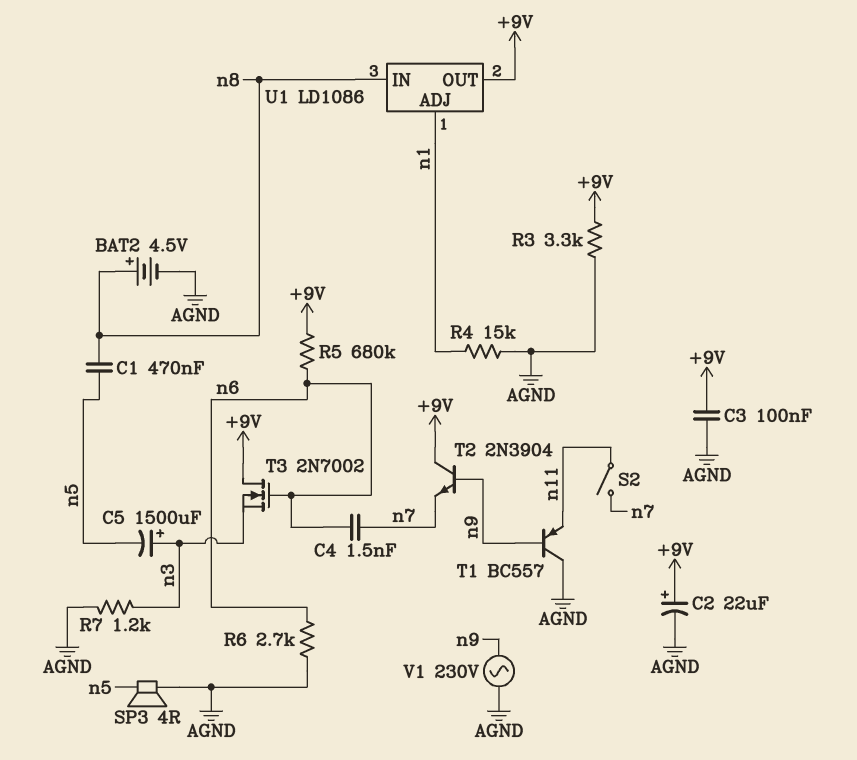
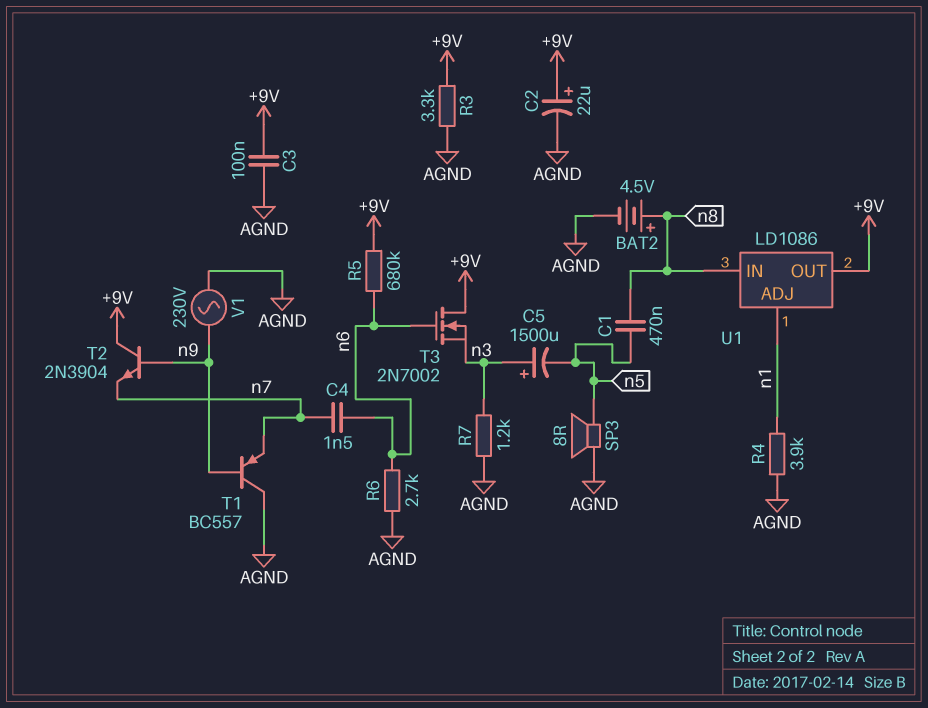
R4: 15k (AGND, n1) -> 3.9k (AGND, n1)
S2: switch (n7, n11) -> none
SP3: speaker 4R (AGND, n5) -> speaker 8R (AGND, n5)
T1: PNP BC557 (B n9, C AGND, E n11) -> PNP BC557 (B n9, C AGND, E n7)

